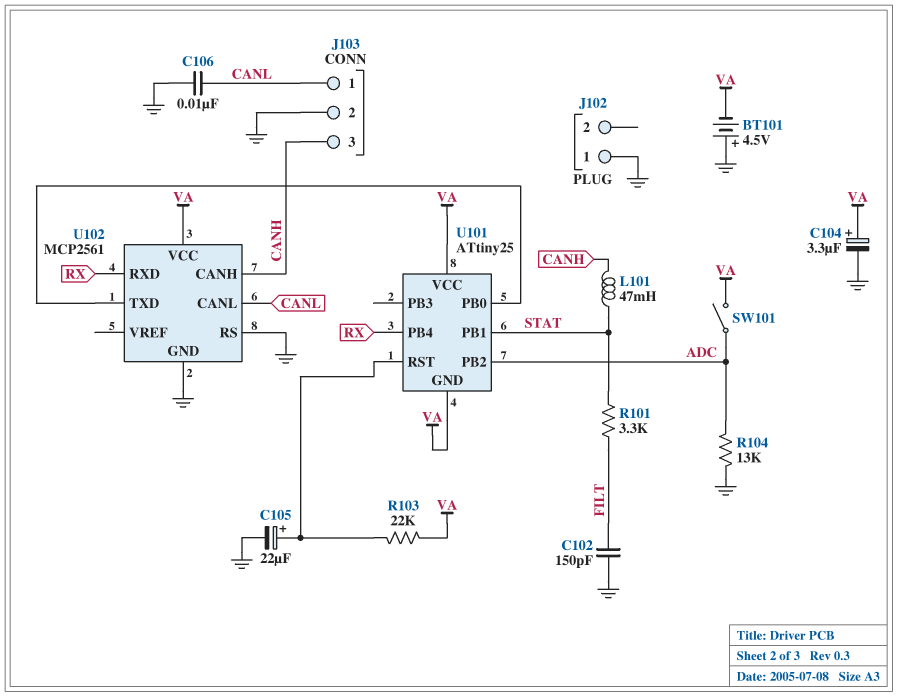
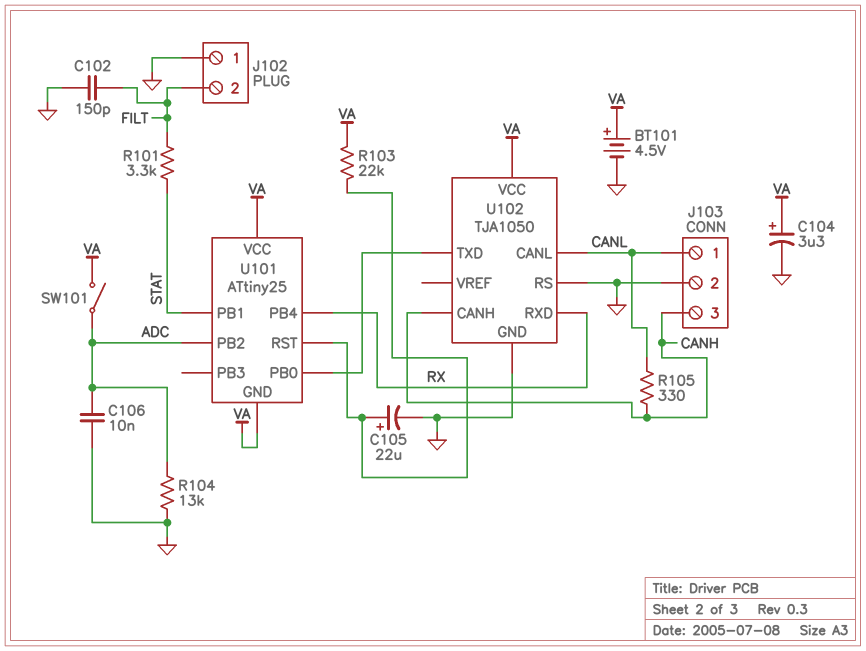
BT101: 4.5V (plus GND, minus VA) -> 4.5V (plus VA, minus GND)
C106: 10nF (CANL, GND) -> 10nF (ADC, GND)
J102 pin 2: none -> FILT
L101: 47mH (CANH, STAT) -> none
R105: none -> 330 (CANH, CANL)
U102: MCP2561 -> TJA1050

